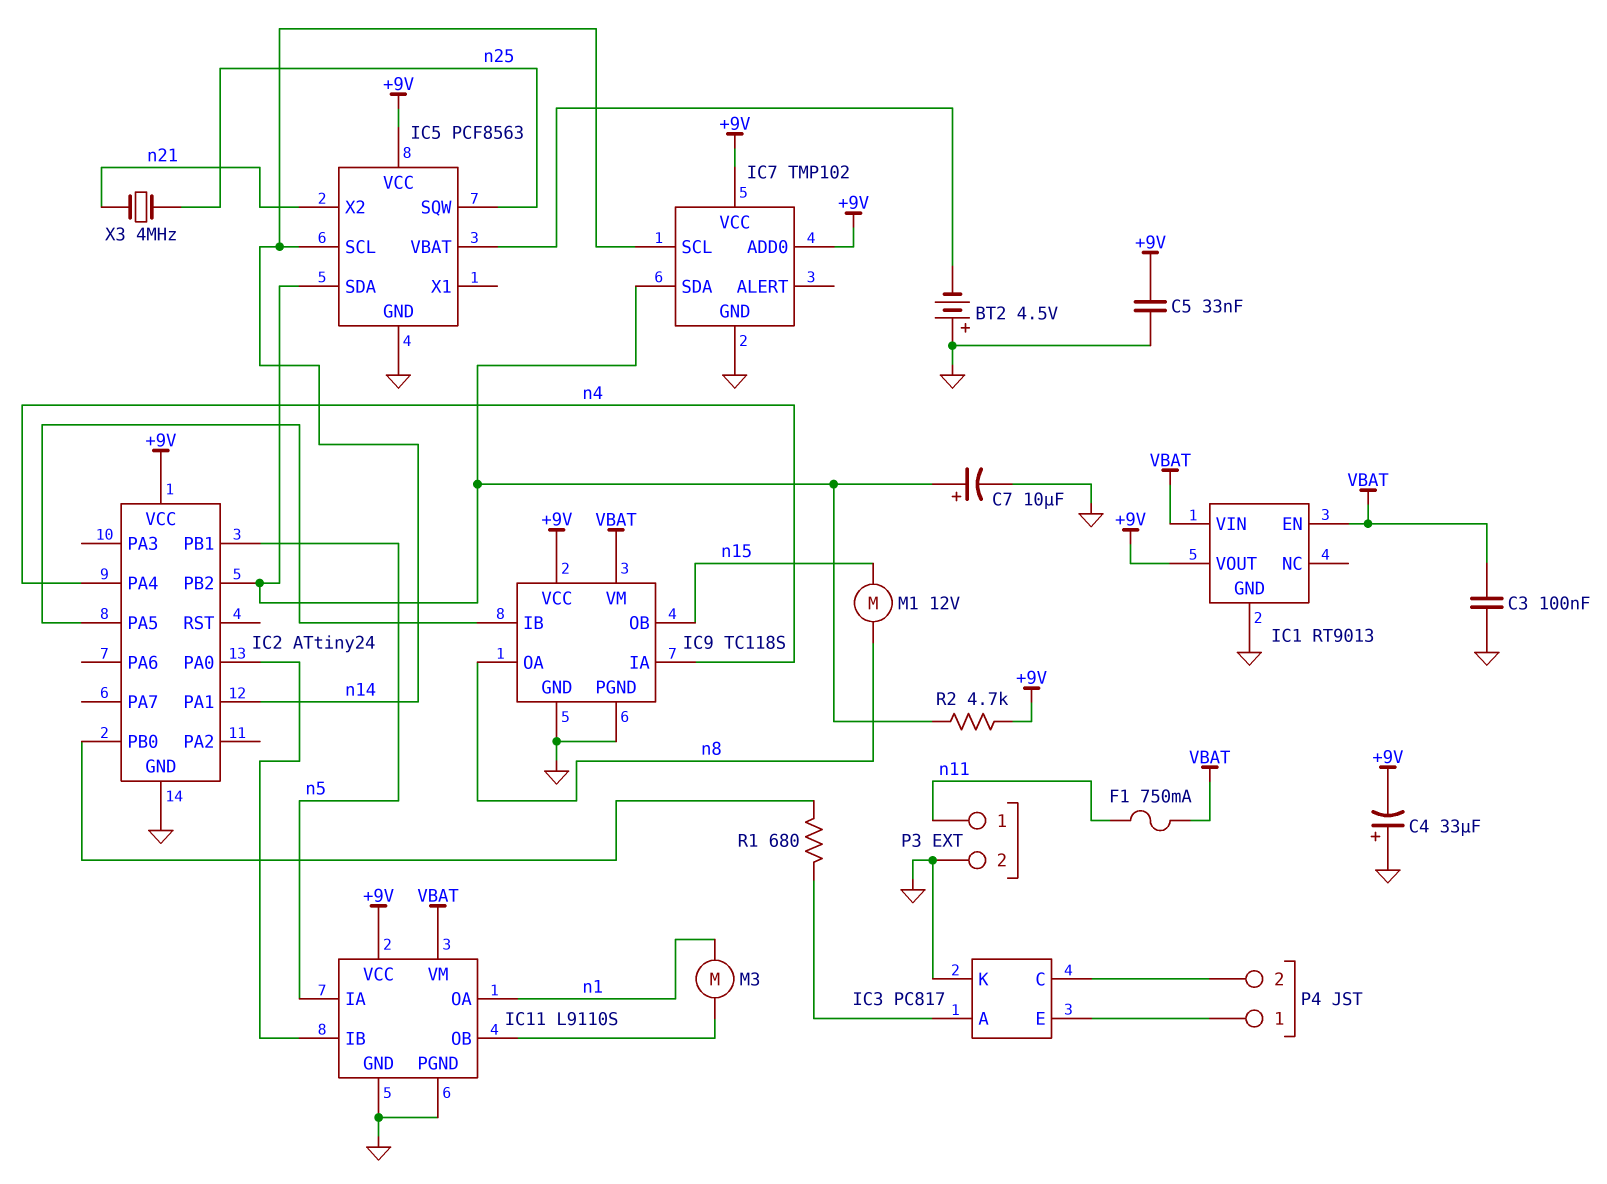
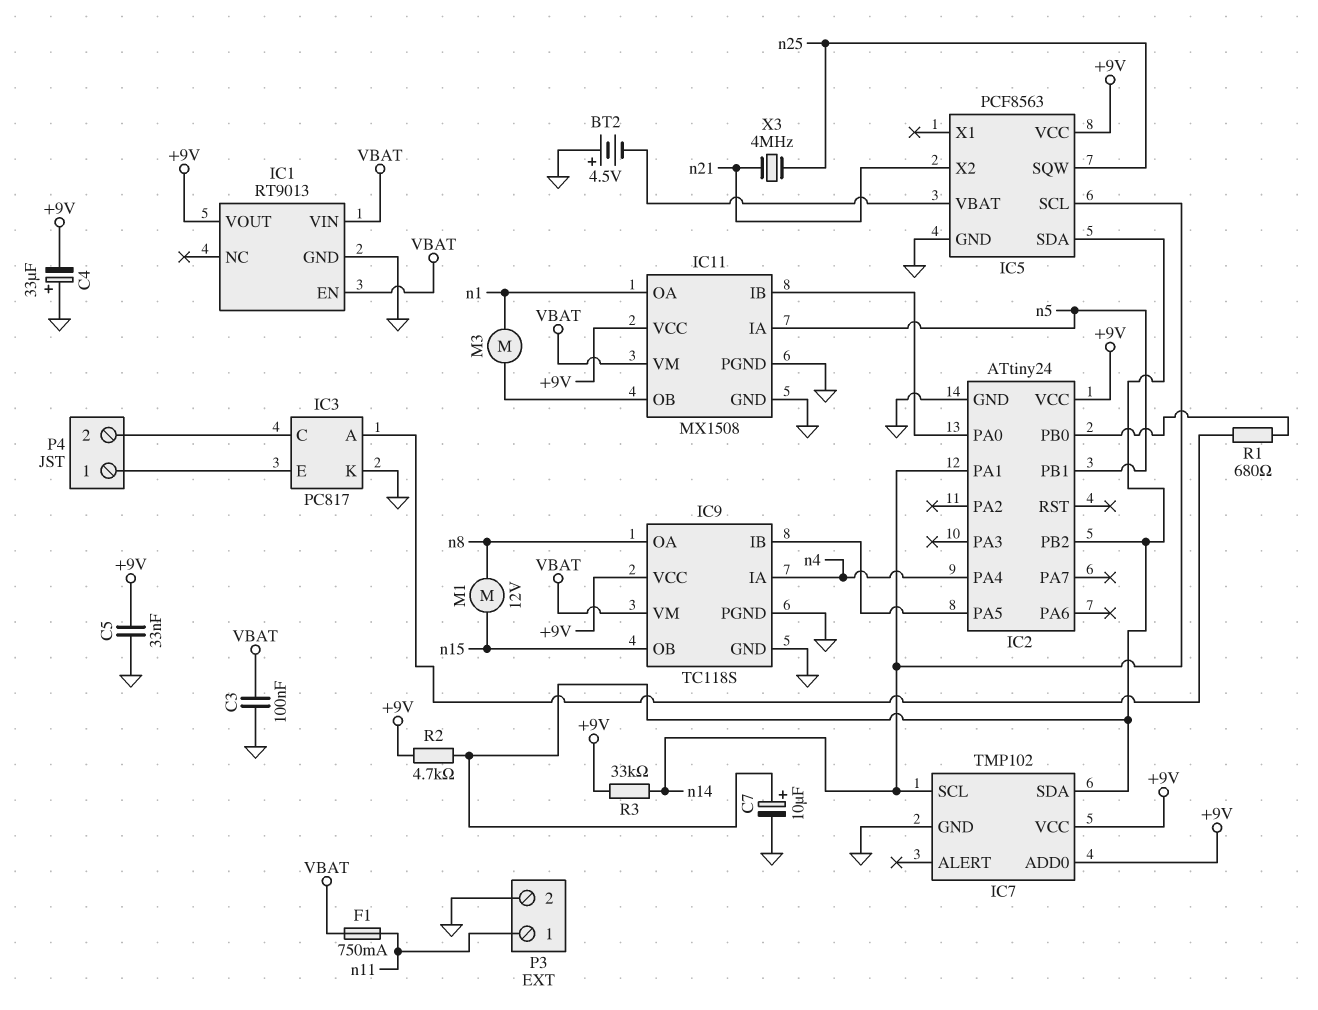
IC11: L9110S -> MX1508
R3: none -> 33k (+9V, n14)

